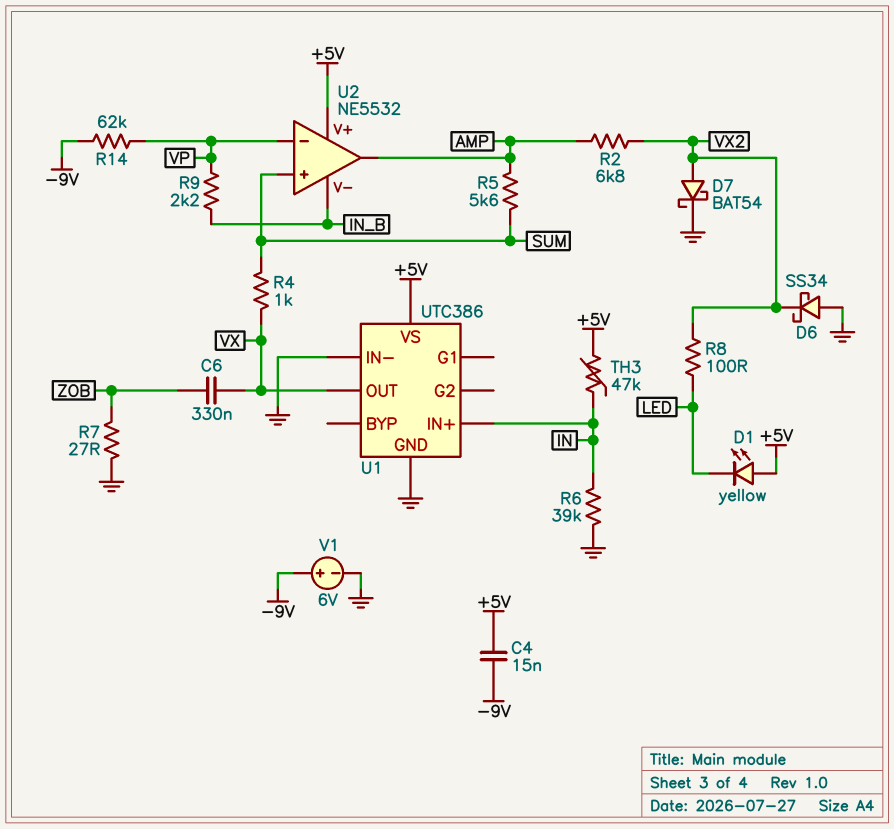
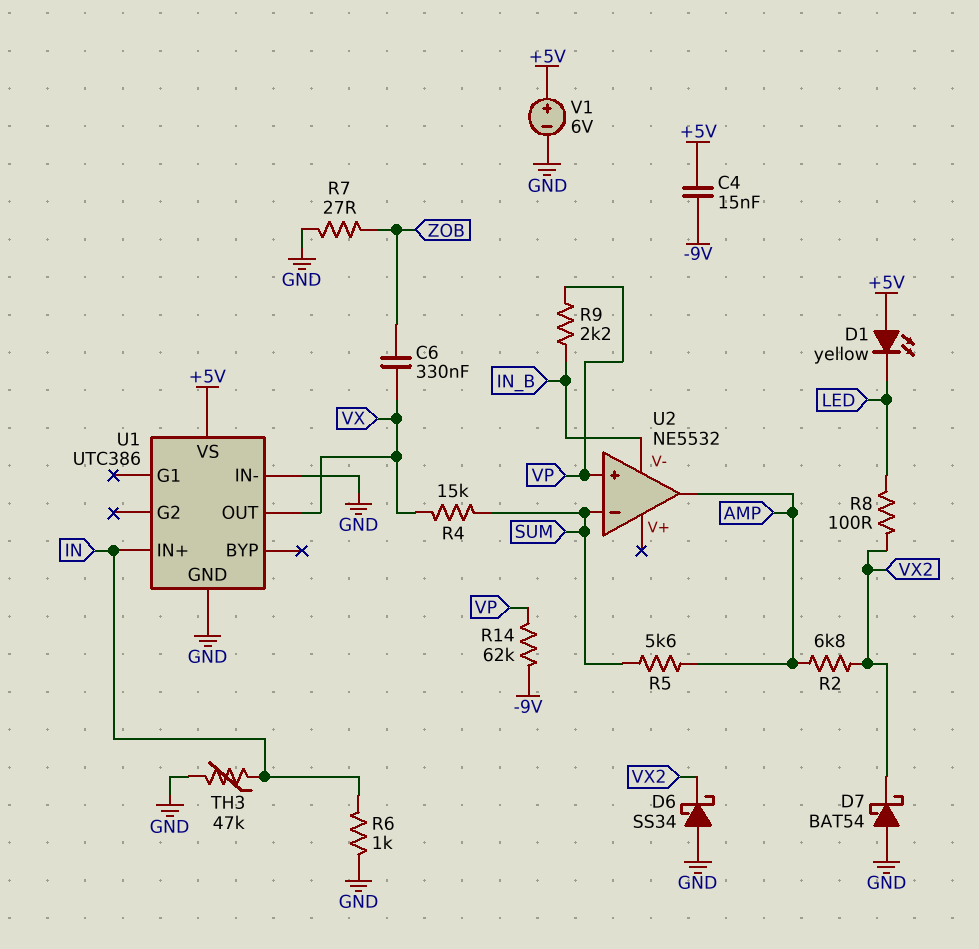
D7: schottky BAT54 (A VX2, K GND) -> schottky BAT54 (A GND, K VX2)
R4: 1k (SUM, VX) -> 15k (SUM, VX)
R6: 39k (GND, IN) -> 1k (GND, IN)
TH3: 47k (+5V, IN) -> 47k (GND, IN)
U2 pin V+: +5V -> none
U2 pin in+: SUM -> VP
U2 pin in-: VP -> SUM
V1: 6V (plus -9V, minus GND) -> 6V (plus +5V, minus GND)

